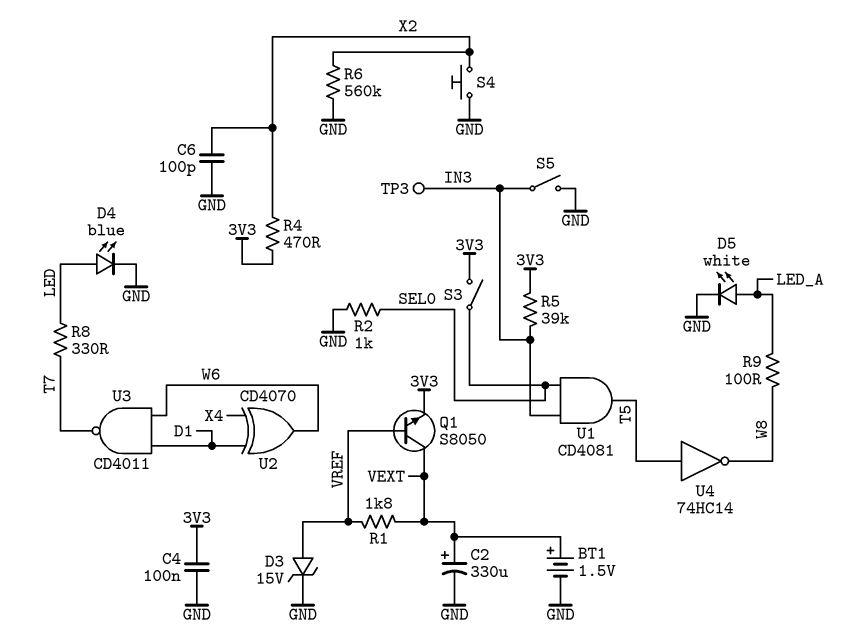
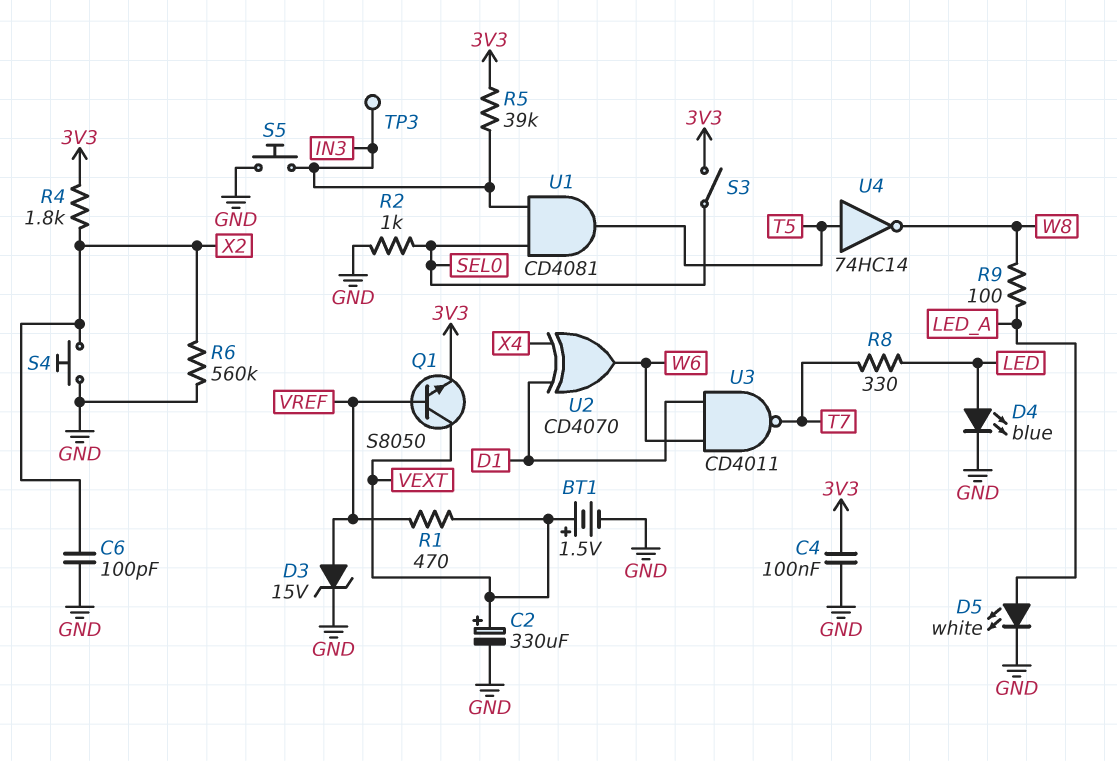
R1: 1.8k (VEXT, VREF) -> 470 (VEXT, VREF)
R4: 470 (3V3, X2) -> 1.8k (3V3, X2)
S5: switch (GND, IN3) -> button (GND, IN3)

